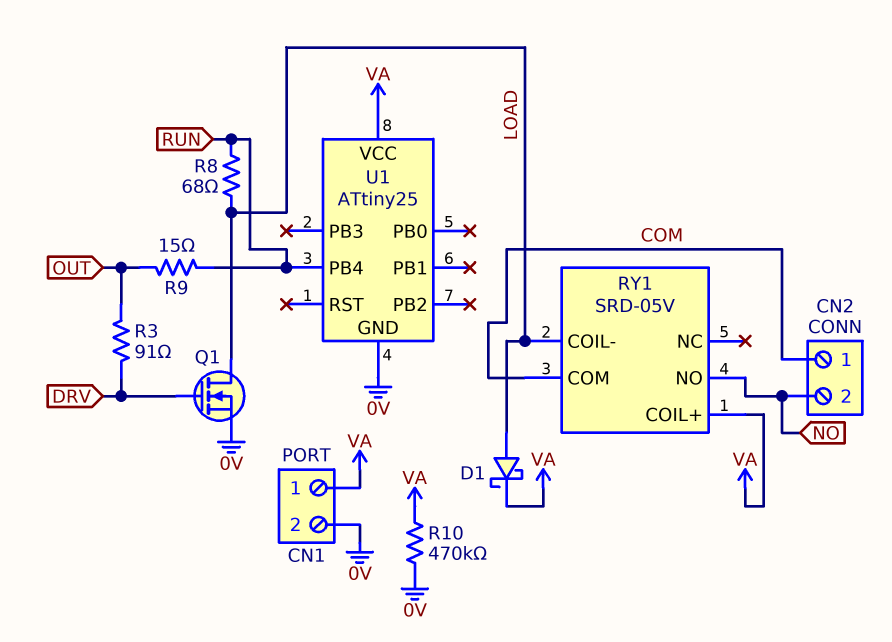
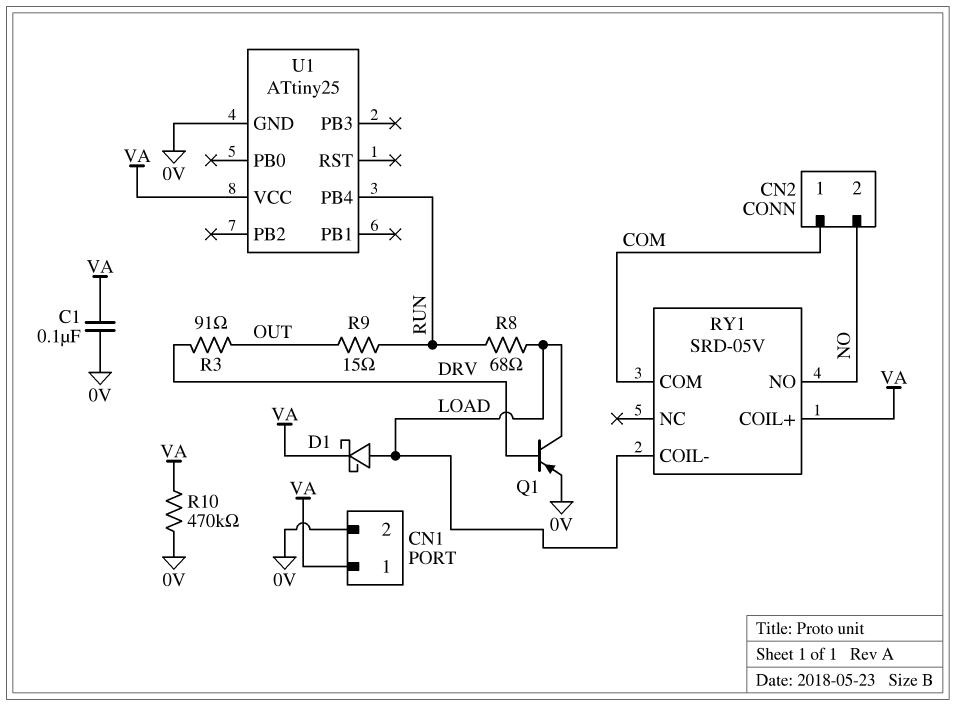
C1: none -> 100nF (0V, VA)
Q1: NMOS (G DRV, D LOAD, S 0V) -> PNP (B DRV, C LOAD, E 0V)

